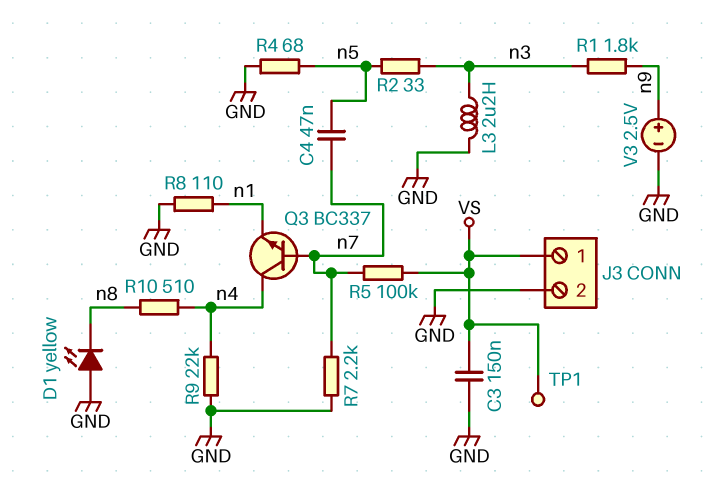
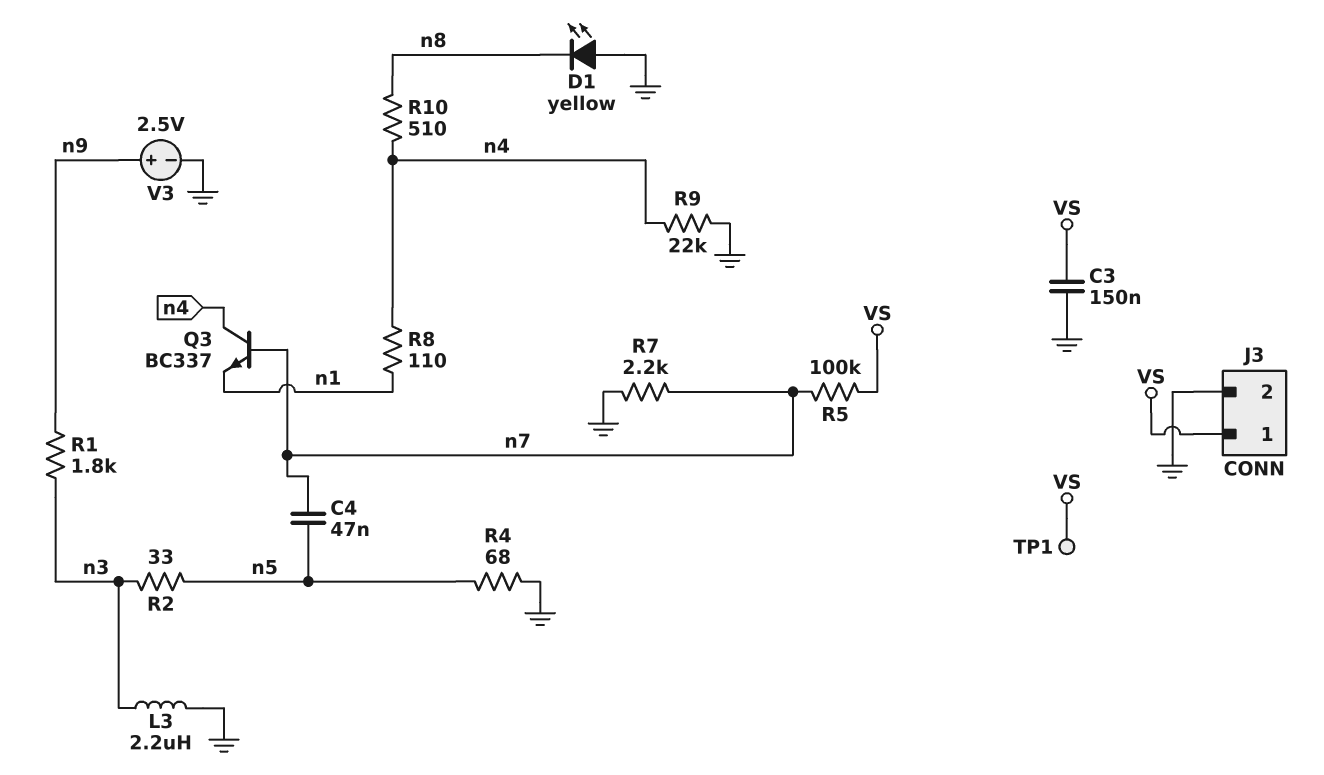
R8: 110 (GND, n1) -> 110 (n1, n4)

